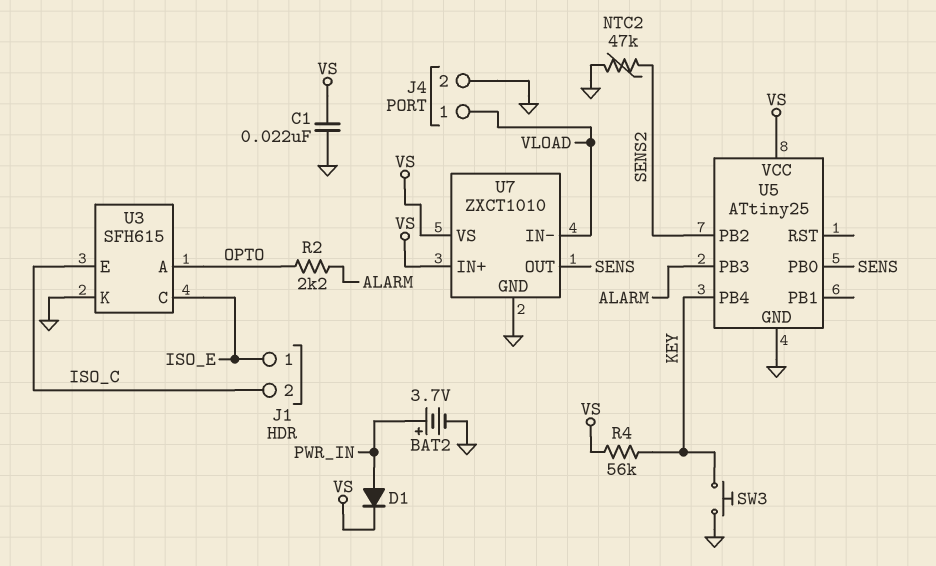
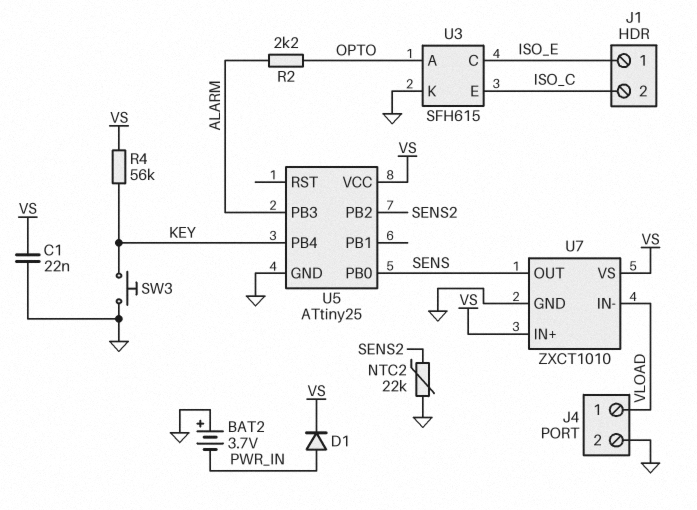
BAT2: 3.7V (plus PWR_IN, minus GND) -> 3.7V (plus GND, minus PWR_IN)
NTC2: 47k (GND, SENS2) -> 22k (GND, SENS2)

